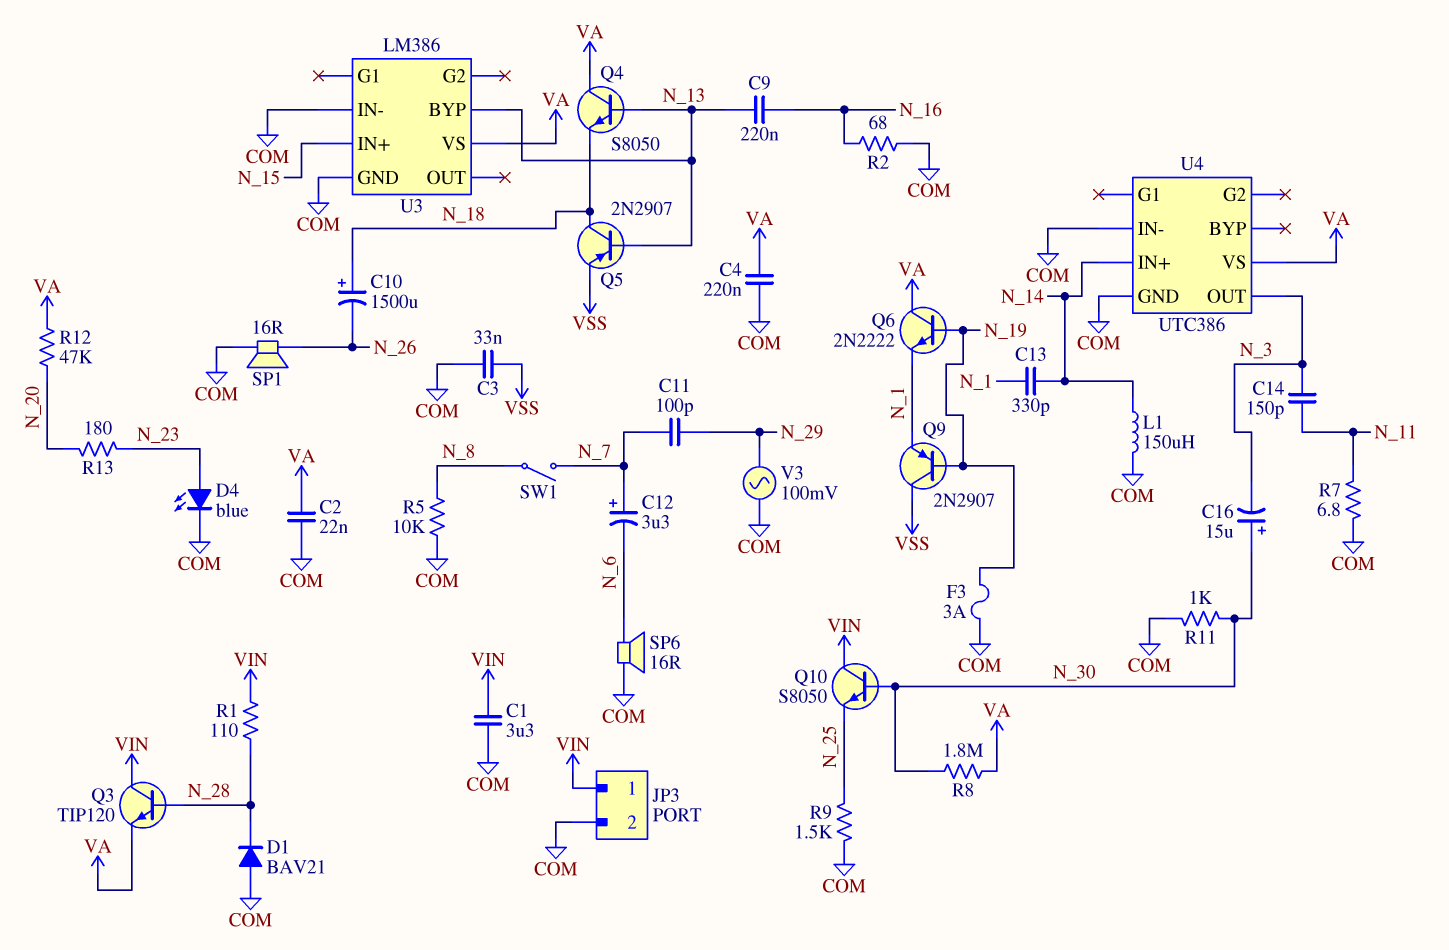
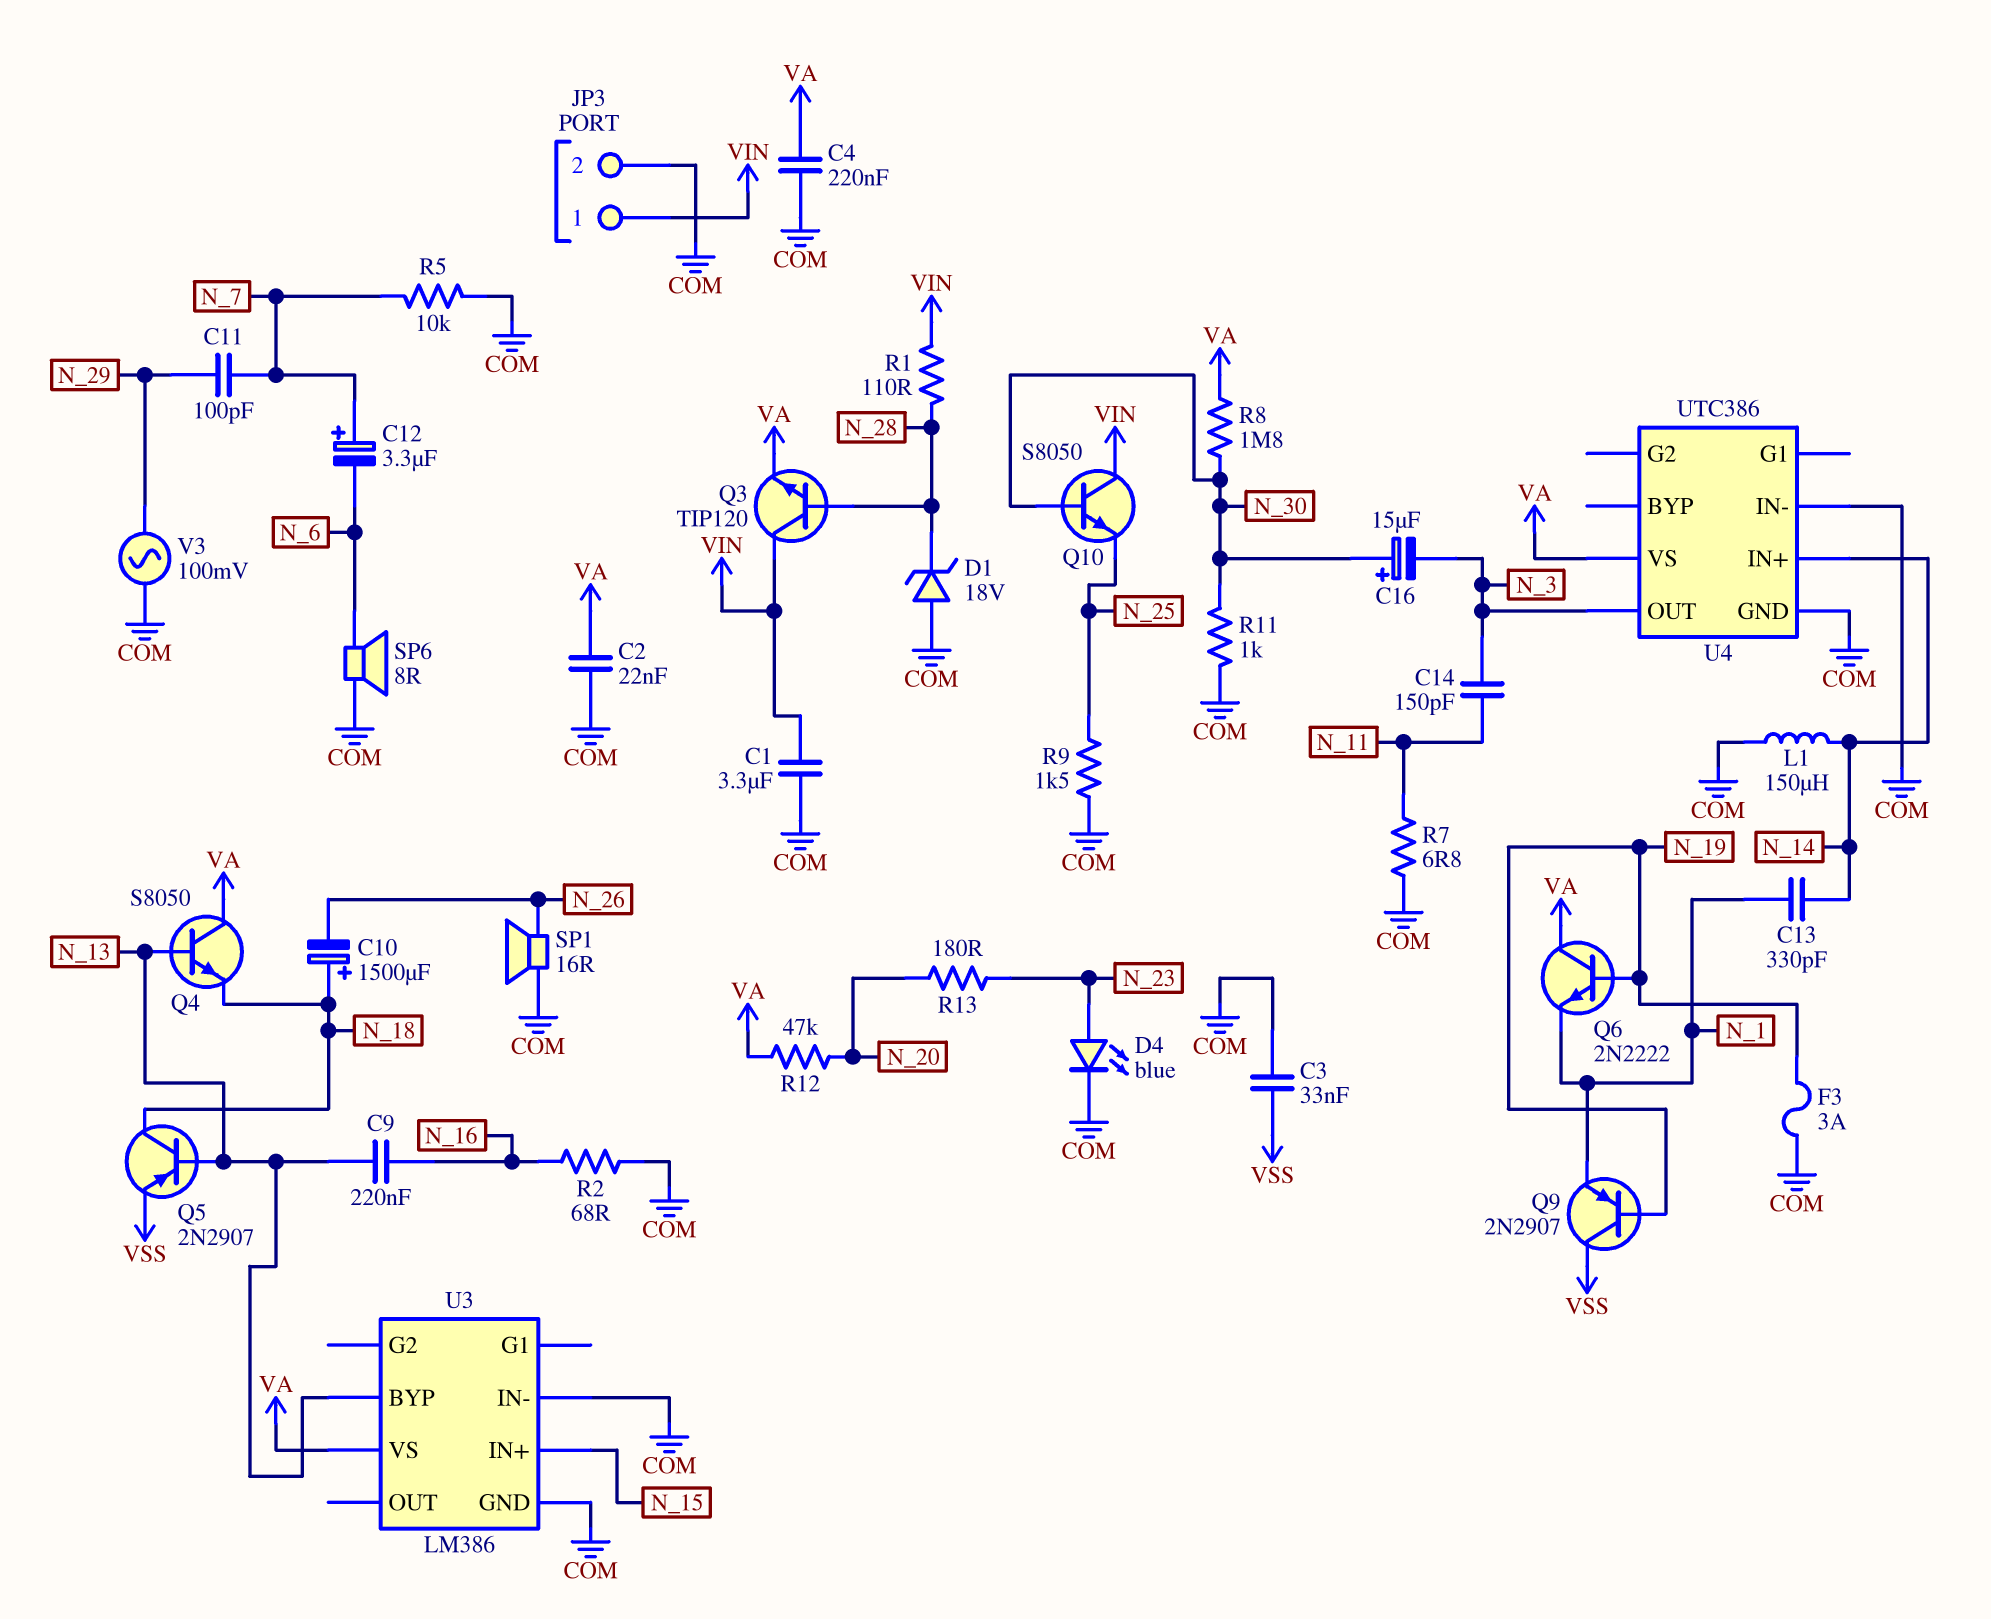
D1: diode BAV21 (A COM, K N_28) -> zener 18V (A COM, K N_28)
R5: 10k (COM, N_8) -> 10k (COM, N_7)
SP6: speaker 16R (COM, N_6) -> speaker 8R (COM, N_6)
SW1: switch (N_7, N_8) -> none

